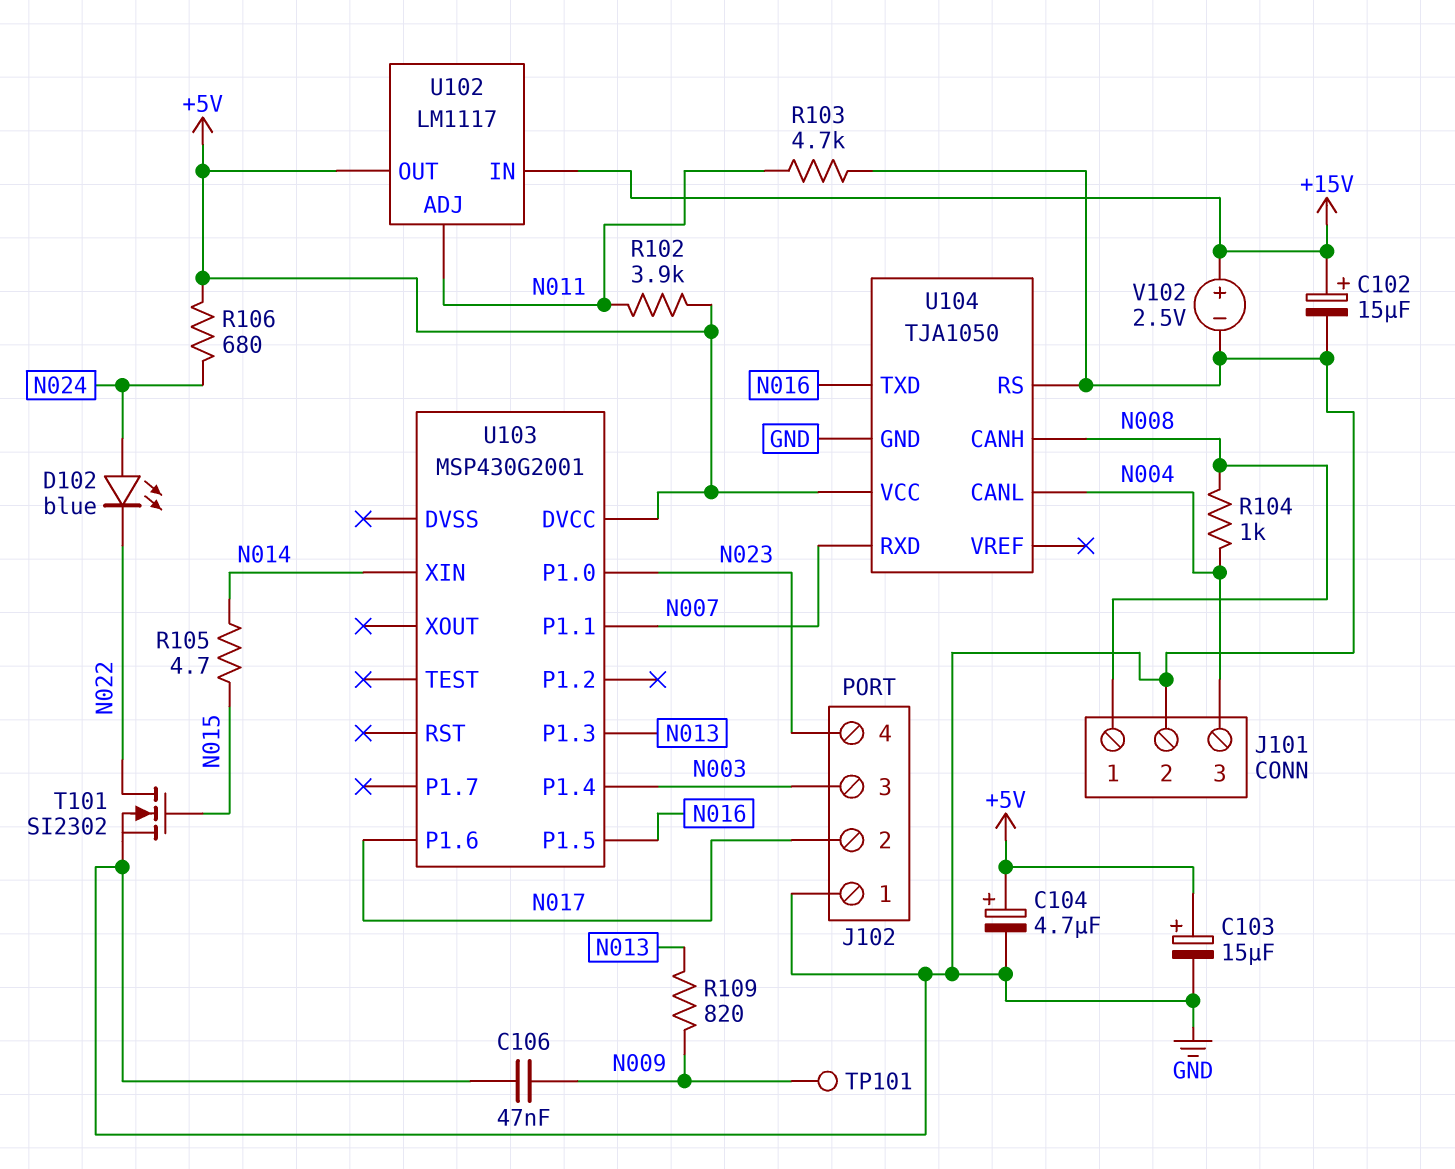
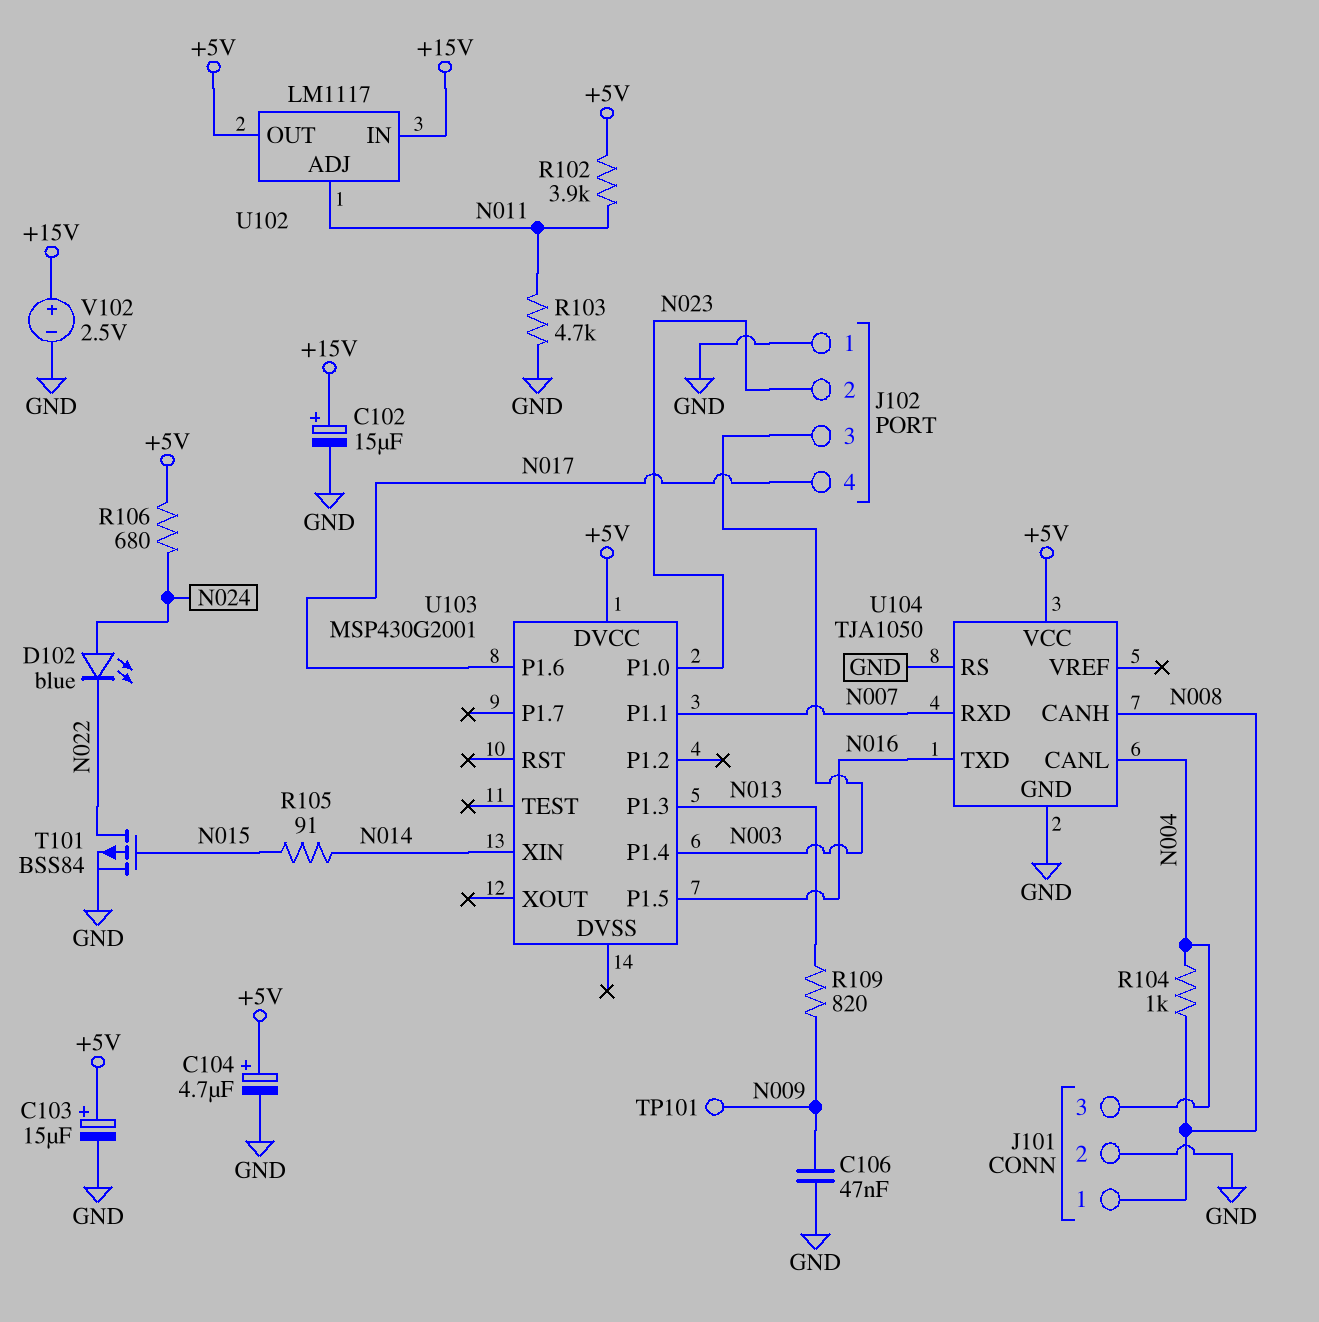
J102 pin 2: N017 -> N023
J102 pin 4: N023 -> N017
R105: 4.7 (N014, N015) -> 91 (N014, N015)
T101: NMOS SI2302 (G N015, D N022, S GND) -> PMOS BSS84 (G N015, D N022, S GND)

